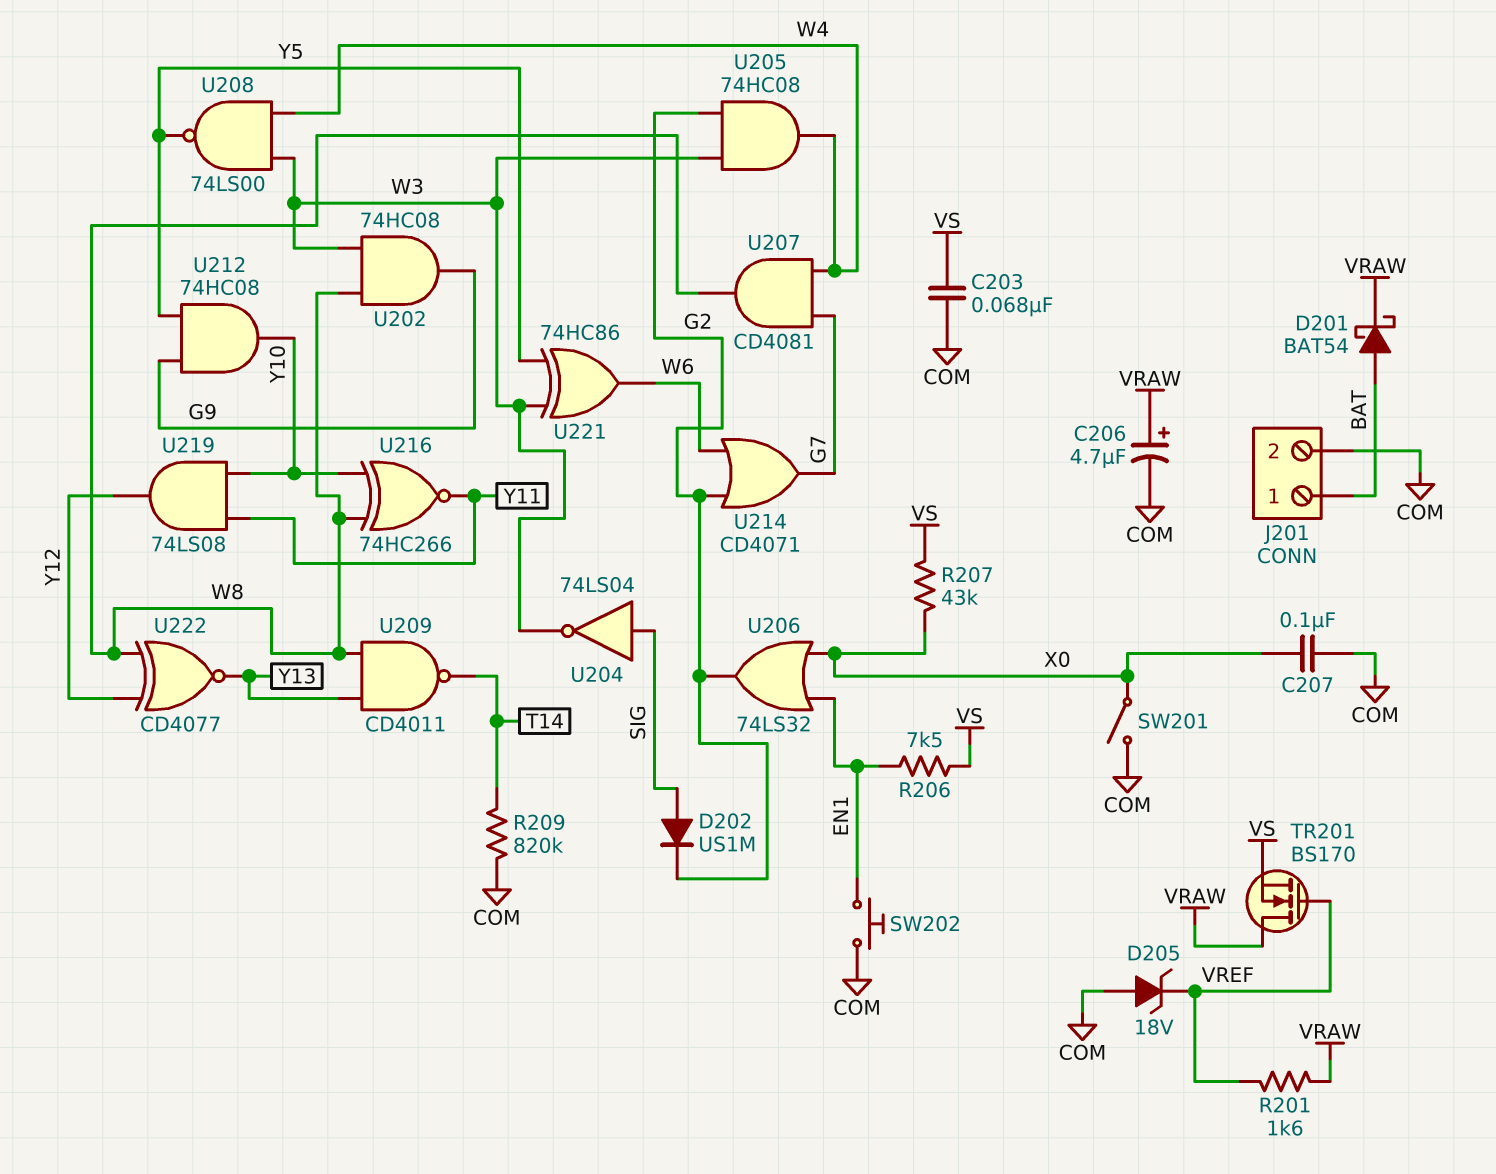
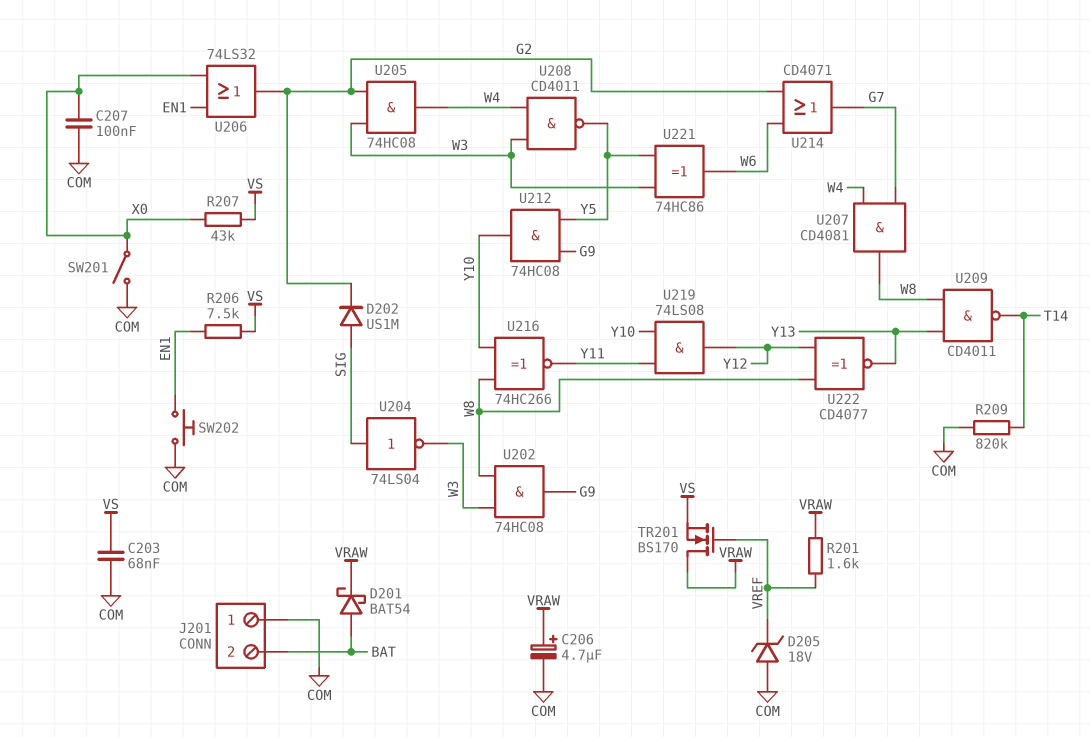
J201 pin 1: BAT -> COM
J201 pin 2: COM -> BAT
U208: NAND 74LS00 (in W3, in W4, out Y5) -> NAND CD4011 (in W3, in W4, out Y5)

